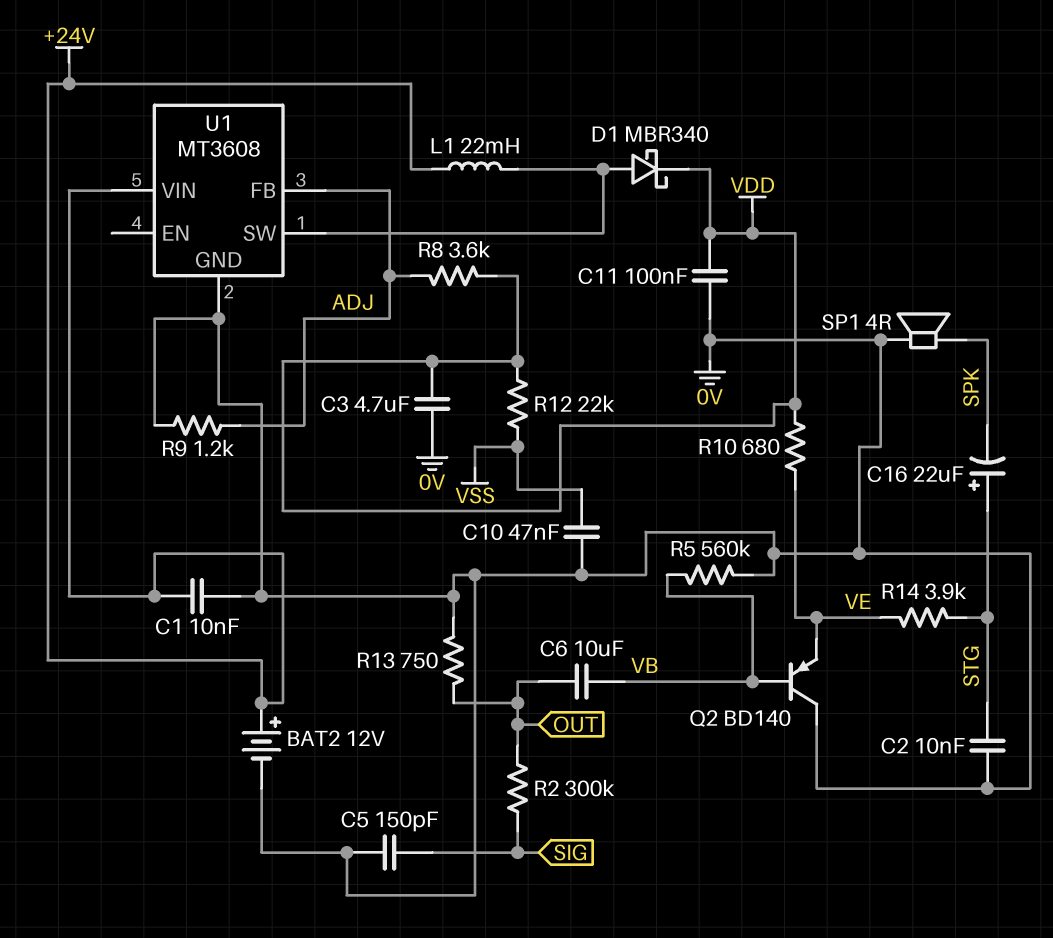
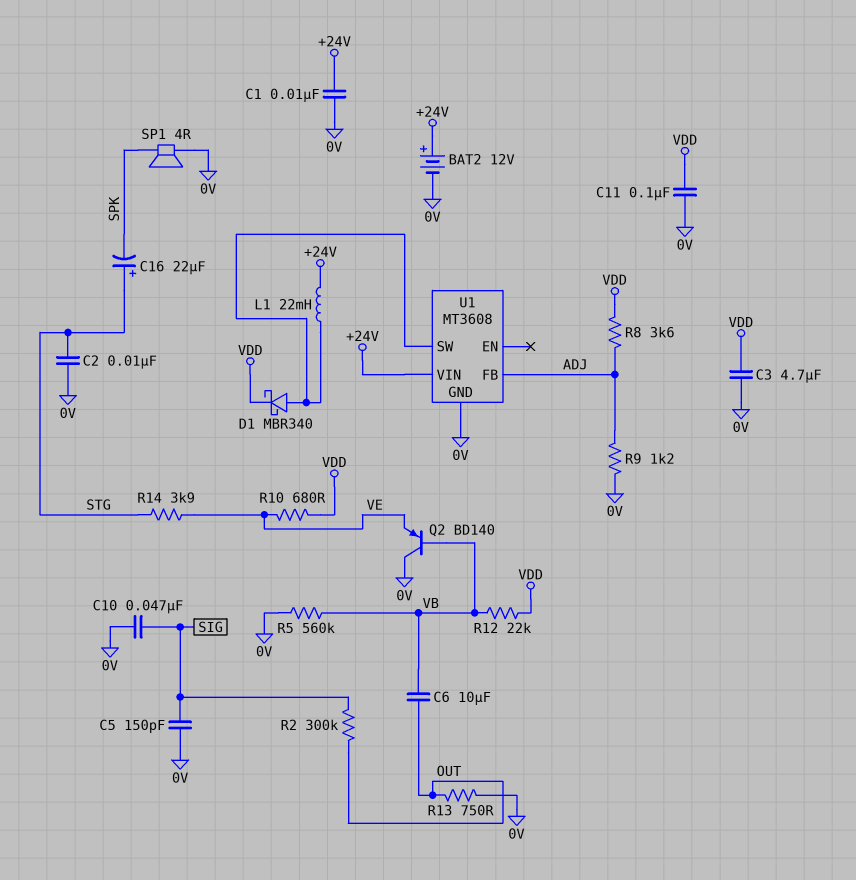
C10: 47nF (0V, VSS) -> 47nF (0V, SIG)
R12: 22k (VDD, VSS) -> 22k (VB, VDD)

